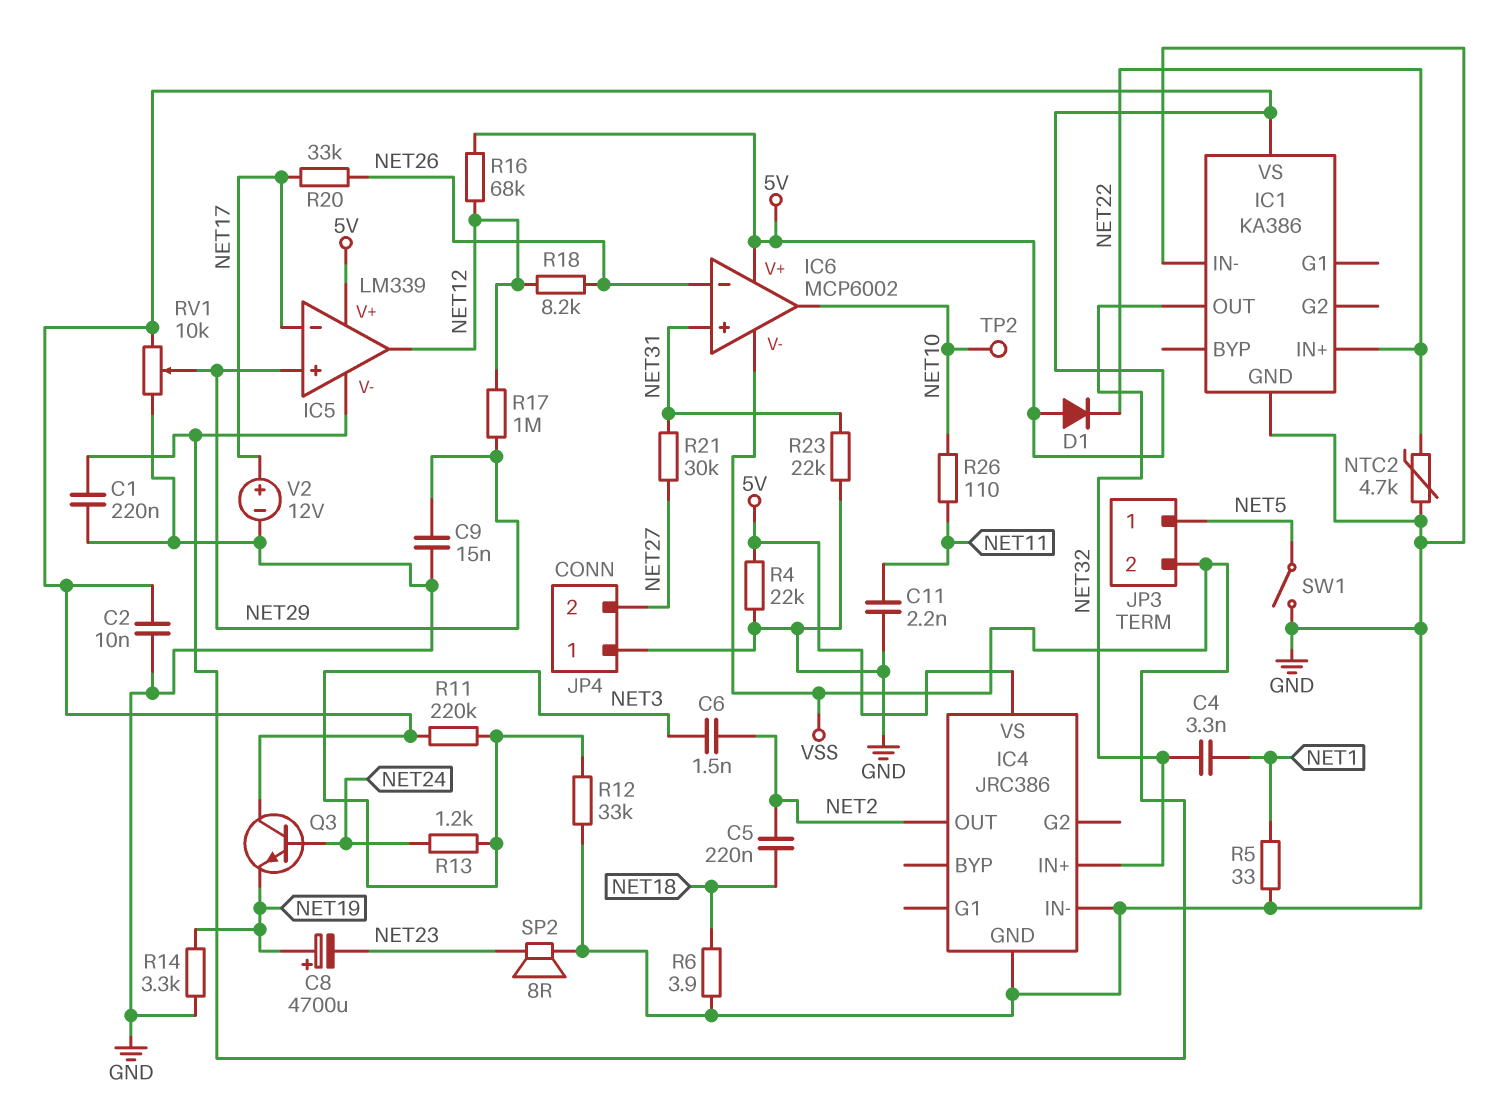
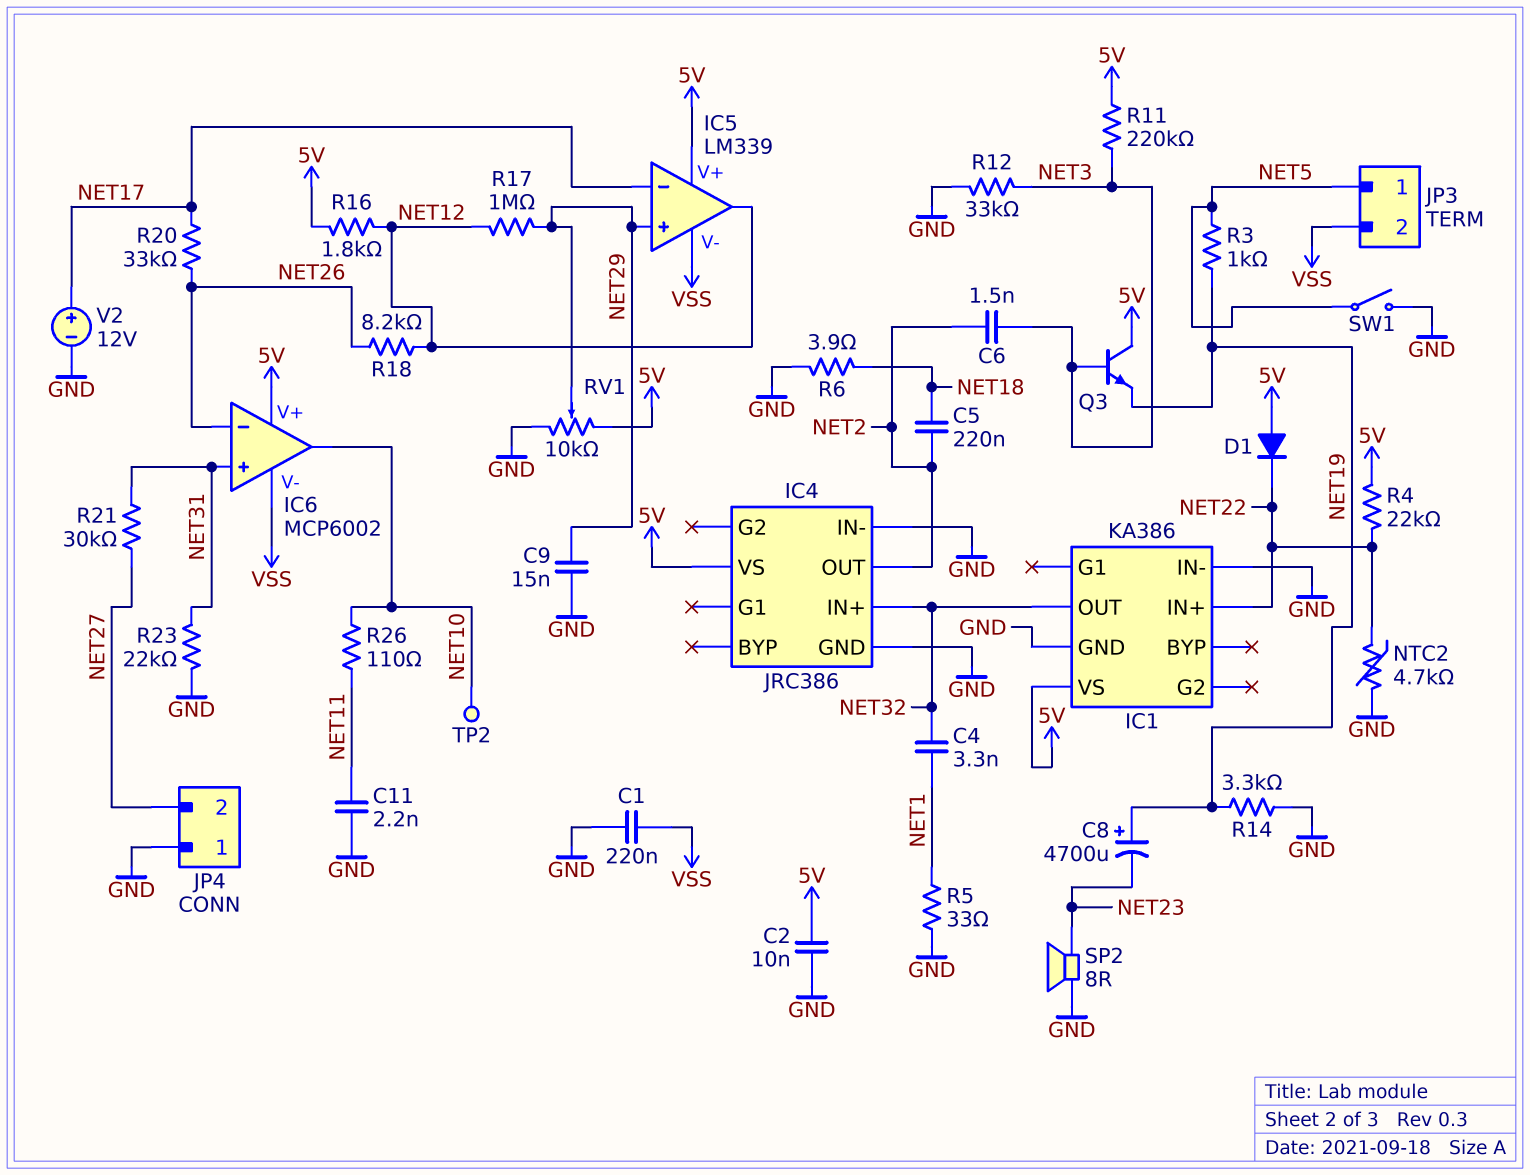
Q3: NPN (B NET24, C 5V, E NET19) -> NPN (B NET3, C 5V, E NET19)
R3: none -> 1k (NET5, NET19)
R4: 22k (5V, GND) -> 22k (5V, NET22)
R13: 1.2k (NET3, NET24) -> none
R16: 68k (5V, NET12) -> 1.8k (5V, NET12)

